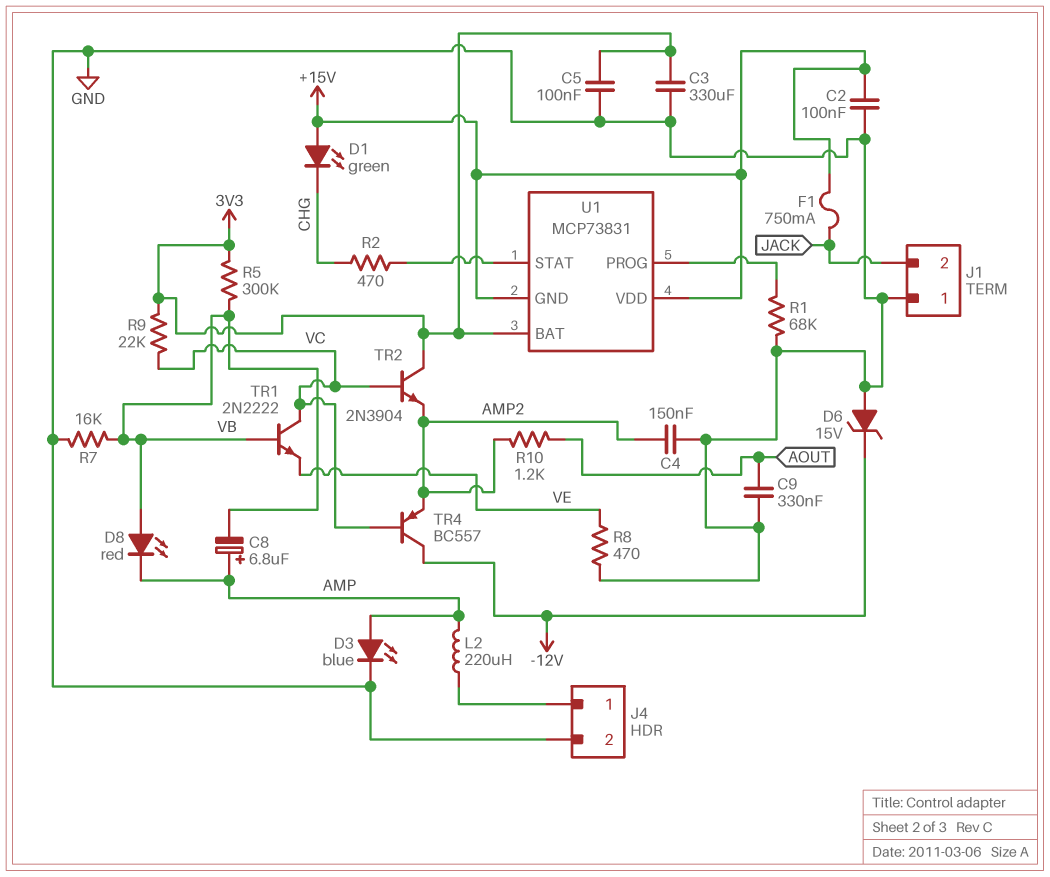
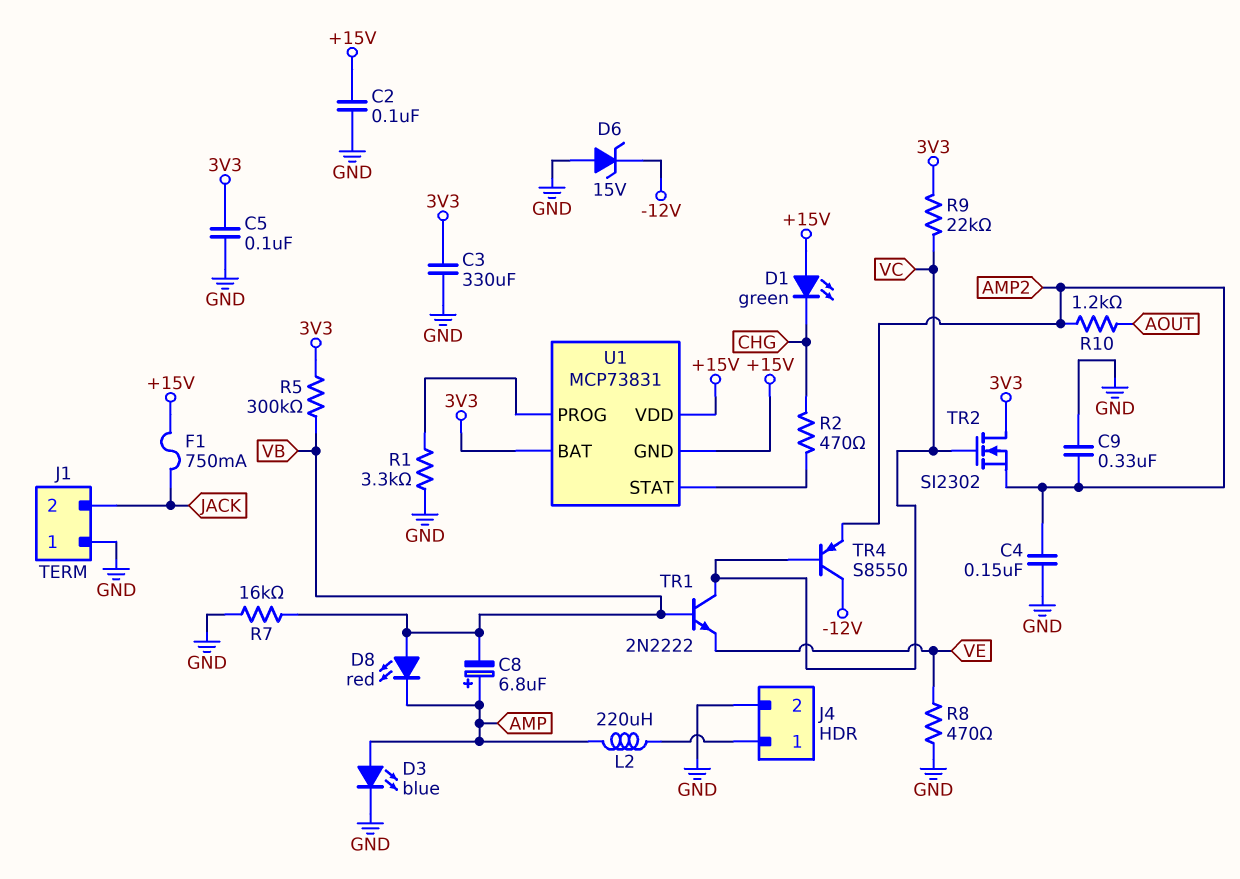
C9: 330nF (AOUT, GND) -> 330nF (AMP2, GND)
R1: 68k (GND, U1/PROG) -> 3.3k (GND, U1/PROG)
TR2: NPN 2N3904 (B VC, C 3V3, E AMP2) -> NMOS SI2302 (G VC, D 3V3, S AMP2)
TR4: PNP BC557 (B VC, C -12V, E AMP2) -> PNP S8550 (B VC, C -12V, E AMP2)

